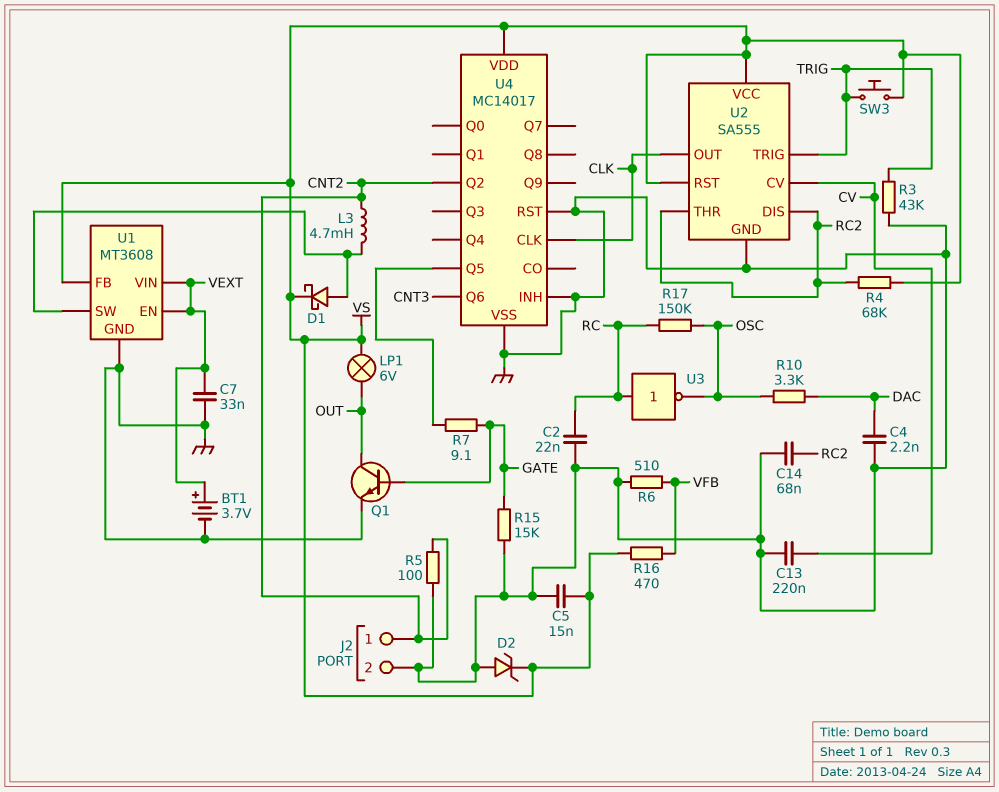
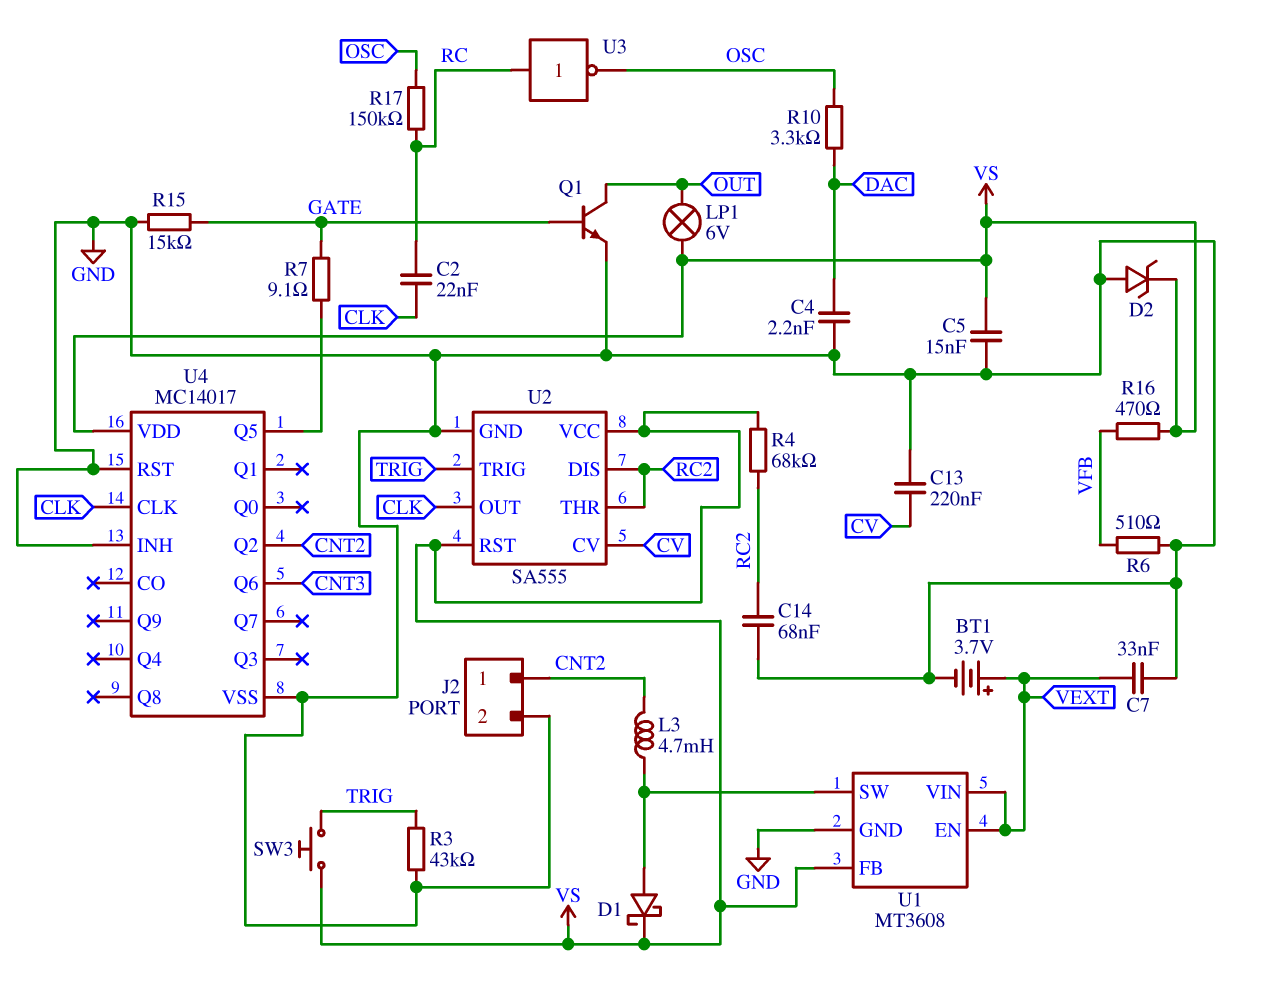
C2: 22nF (GND, RC) -> 22nF (CLK, RC)
R5: 100 (CNT2, GND) -> none

